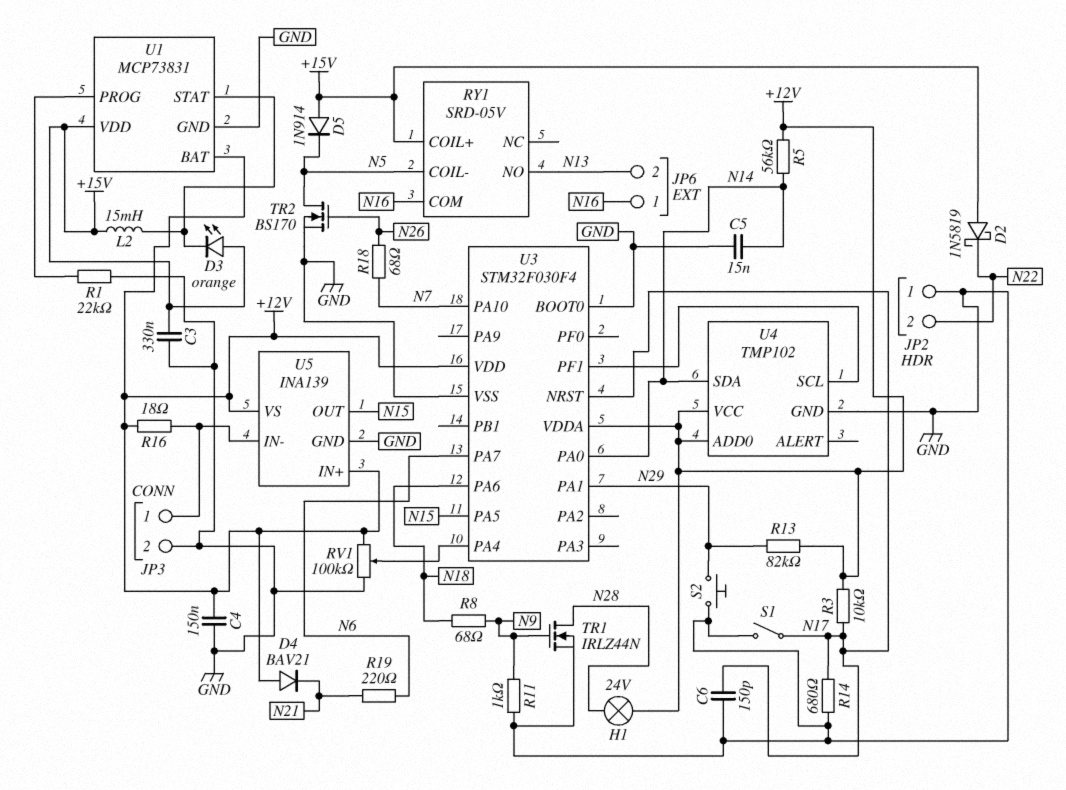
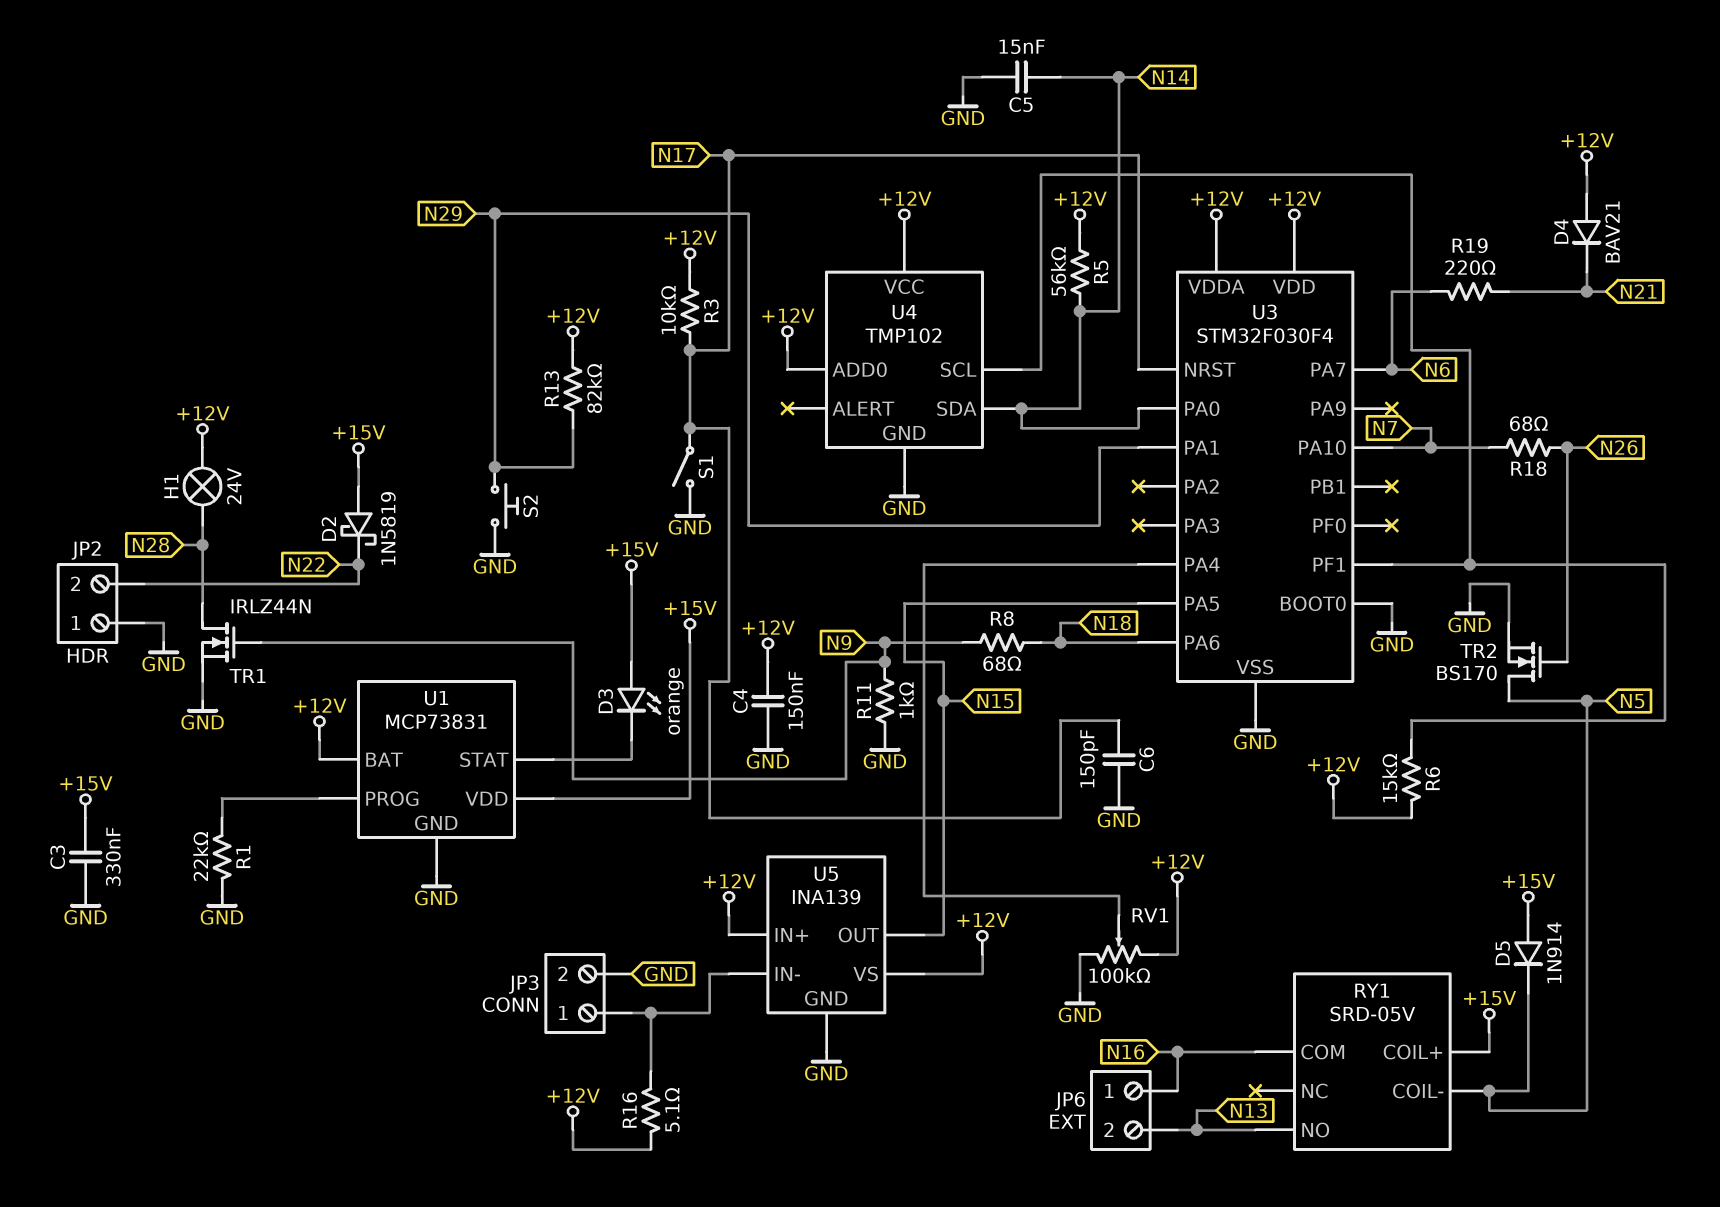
L2: 15mH (+15V, U1/STAT) -> none
R6: none -> 15k (+12V, U3/PF1)
R14: 680 (GND, N17) -> none
R16: 18 (+12V, JP3/1) -> 5.1 (+12V, JP3/1)

